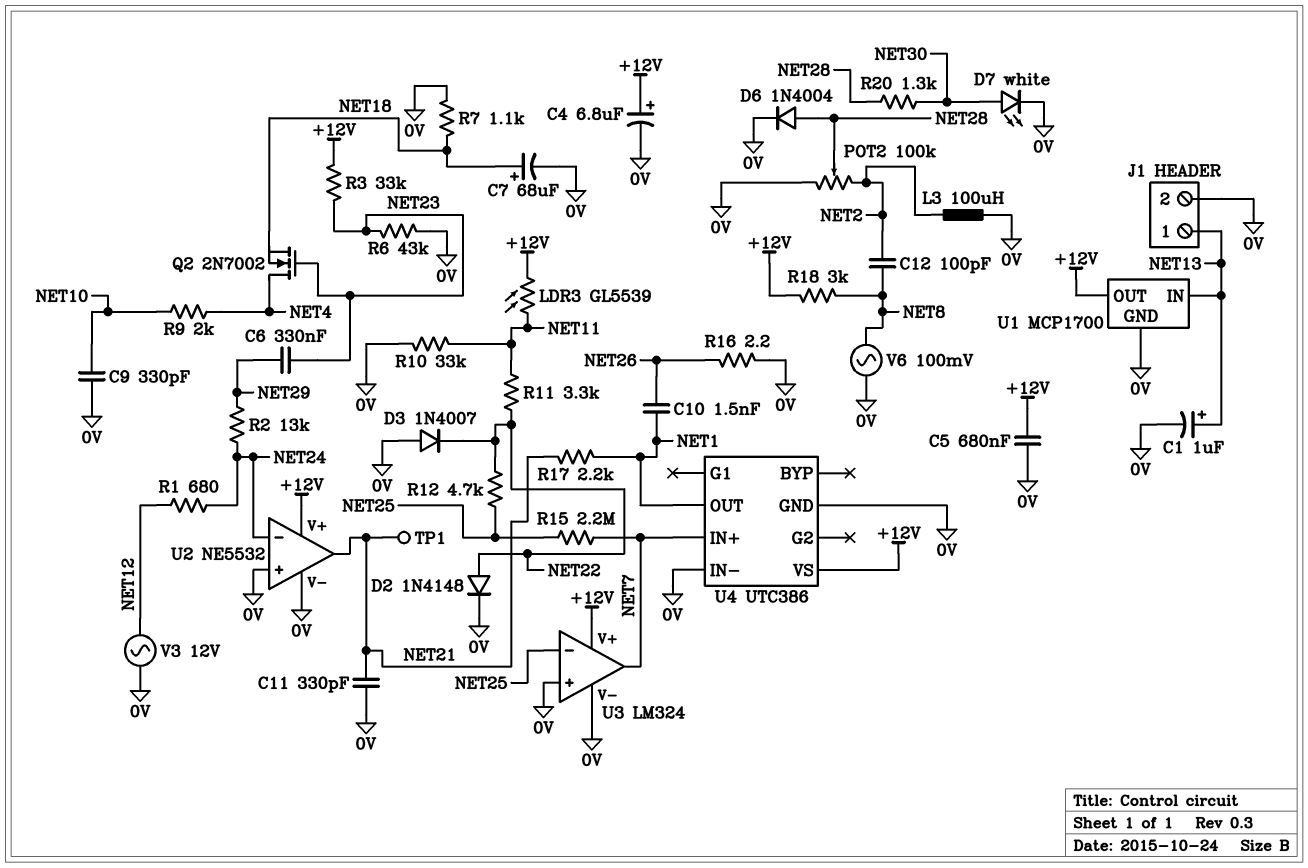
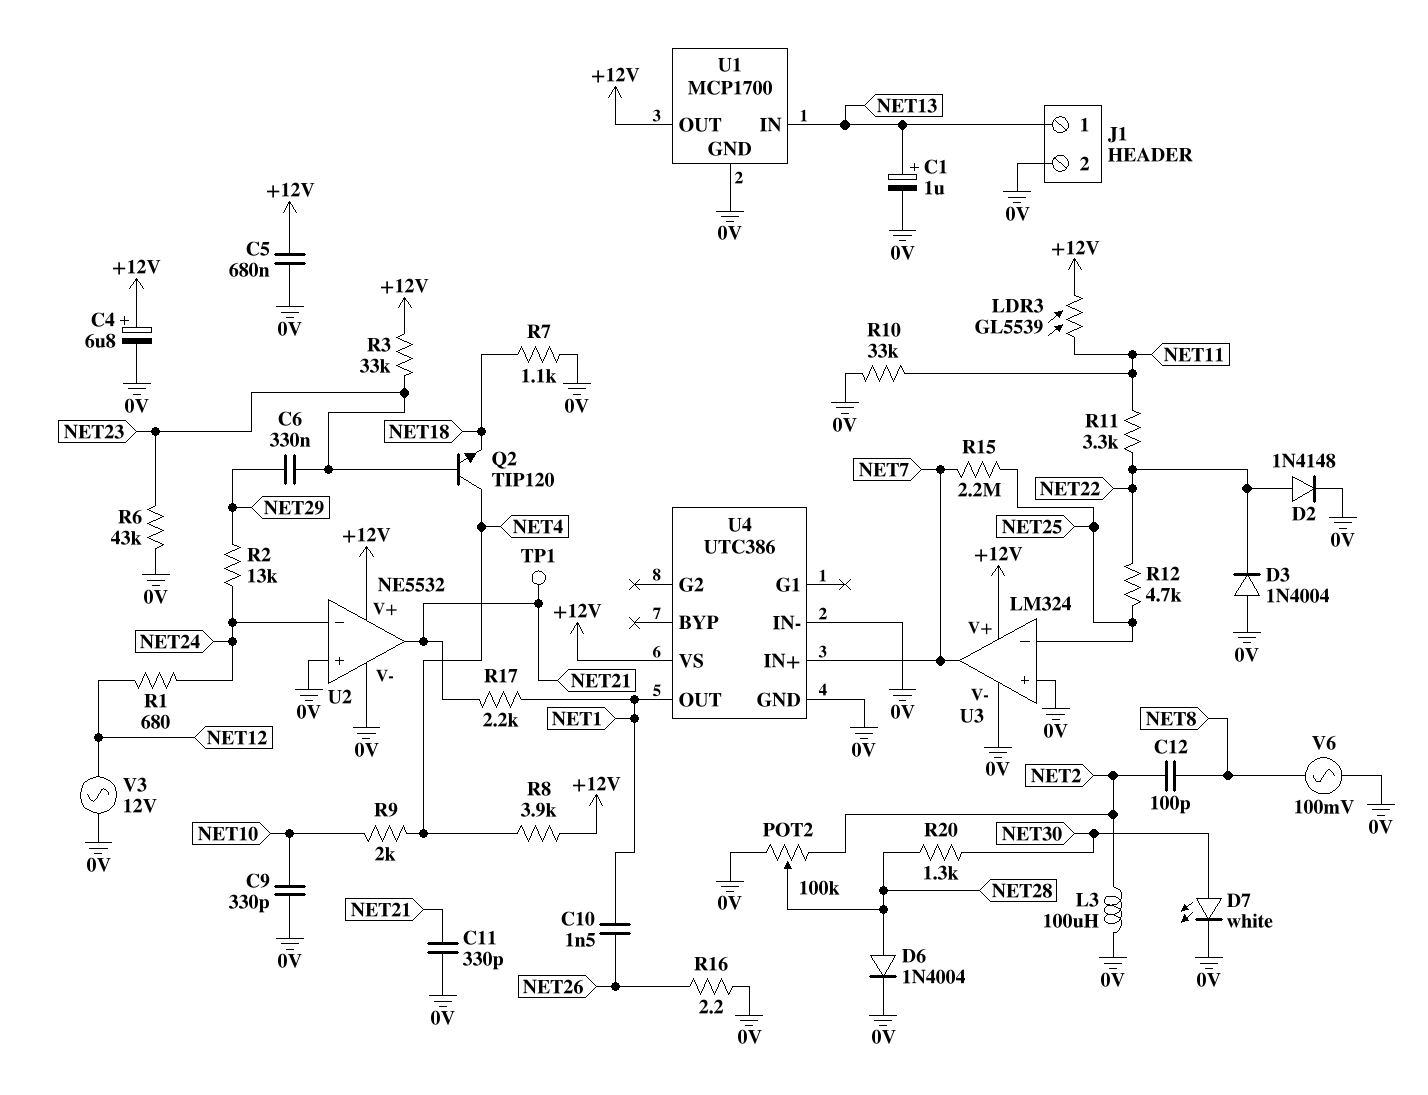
C7: 68uF (plus NET18, minus 0V) -> none
D3: diode 1N4007 (A 0V, K NET22) -> diode 1N4004 (A 0V, K NET22)
Q2: NMOS 2N7002 (G NET23, D NET4, S NET18) -> NPN TIP120 (B NET23, C NET4, E NET18)
R8: none -> 3.9k (+12V, NET4)
R18: 3k (+12V, NET8) -> none

